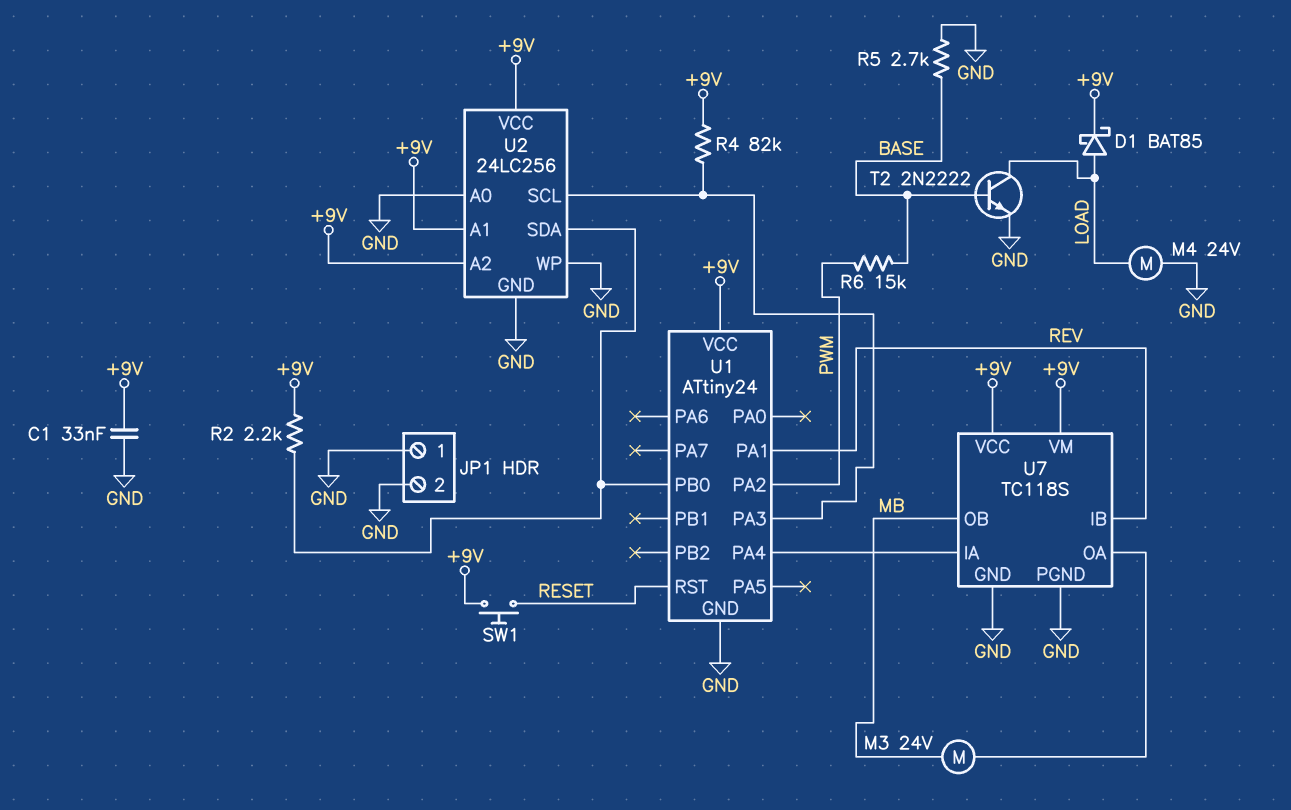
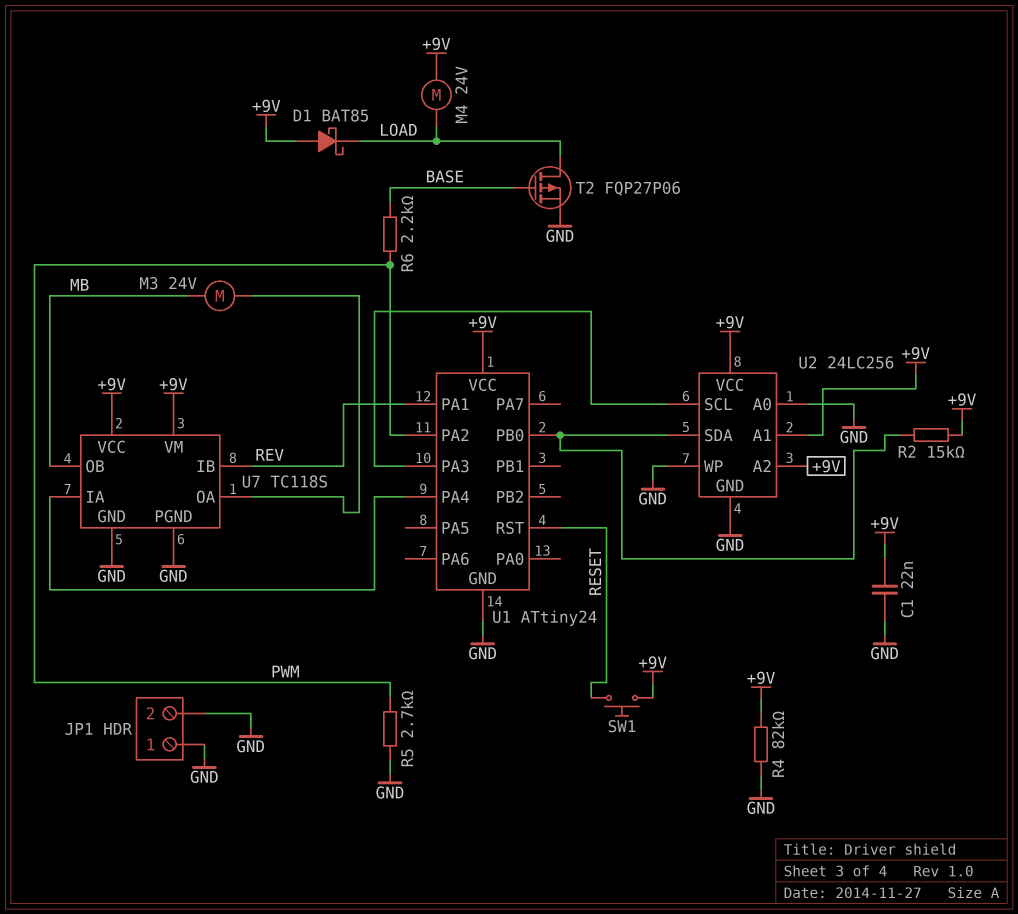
C1: 33nF (+9V, GND) -> 22nF (+9V, GND)
D1: schottky BAT85 (A LOAD, K +9V) -> schottky BAT85 (A +9V, K LOAD)
M4: motor 24V (GND, LOAD) -> motor 24V (+9V, LOAD)
R2: 2.2k (+9V, U1/PB0) -> 15k (+9V, U1/PB0)
R4: 82k (+9V, U1/PA3) -> 82k (+9V, GND)
R5: 2.7k (BASE, GND) -> 2.7k (GND, PWM)
R6: 15k (BASE, PWM) -> 2.2k (BASE, PWM)
T2: NPN 2N2222 (B BASE, C LOAD, E GND) -> PMOS FQP27P06 (G BASE, D LOAD, S GND)

